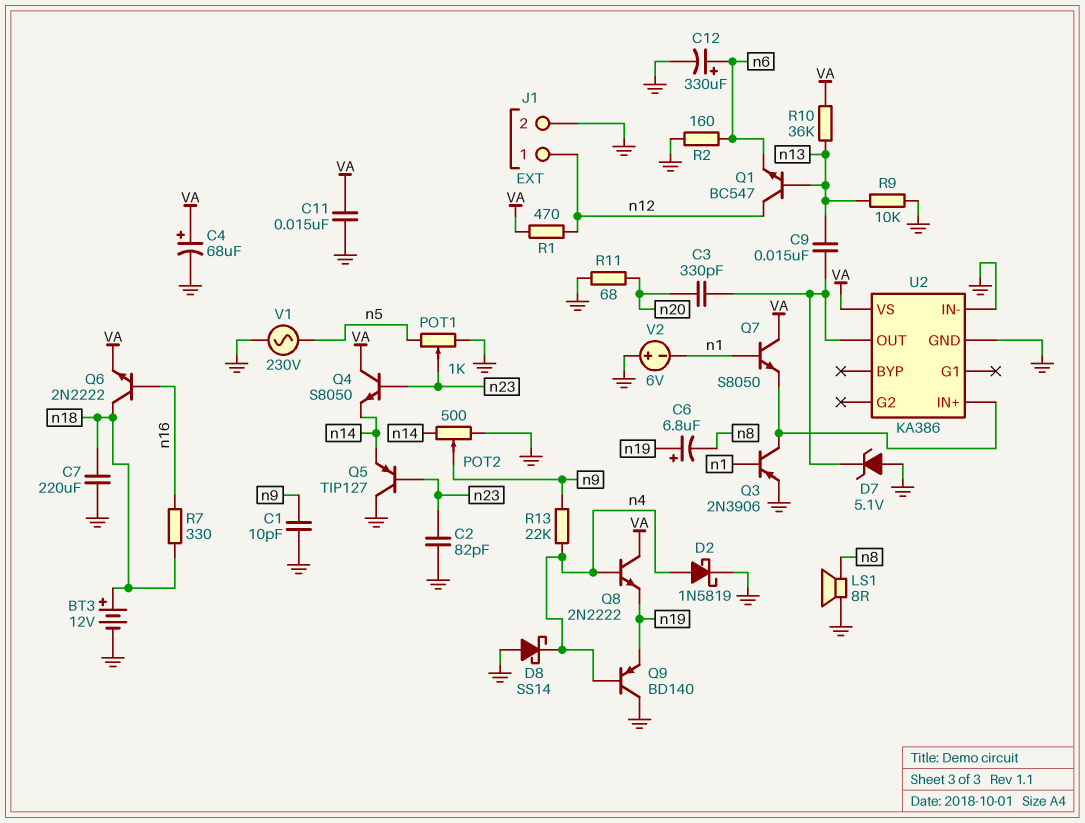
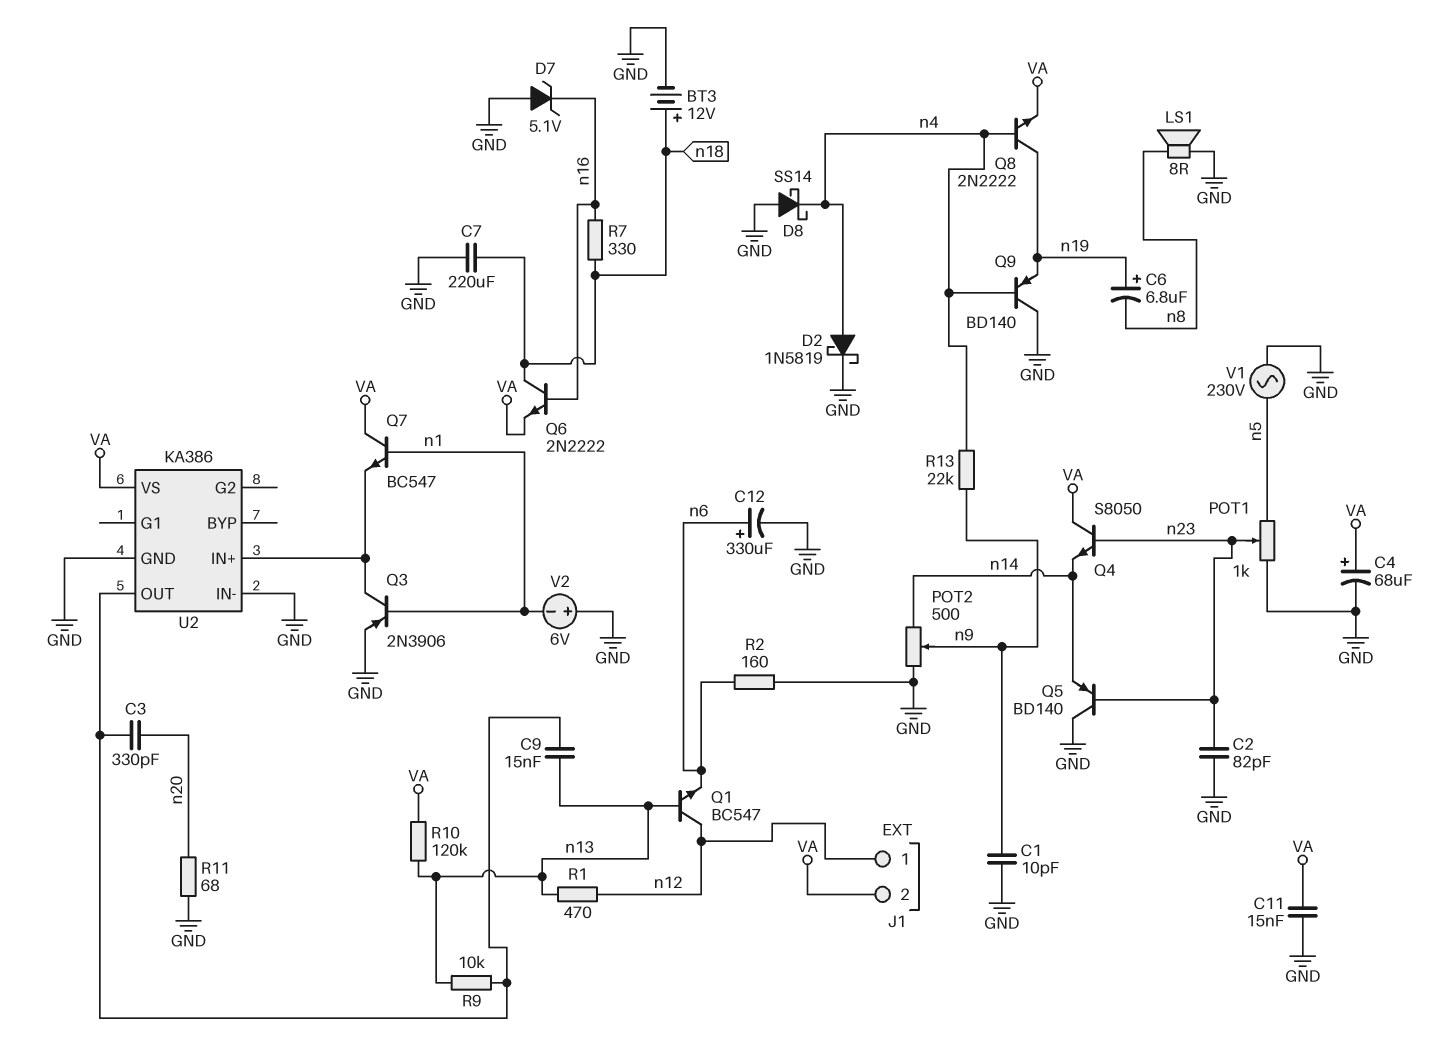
D7: zener 5.1V (A GND, K U2/OUT) -> zener 5.1V (A GND, K n16)
J1 pin 2: GND -> VA
Q5: PNP TIP127 (B n23, C GND, E n14) -> PNP BD140 (B n23, C GND, E n14)
Q7: NPN S8050 (B n1, C VA, E U2/IN+) -> NPN BC547 (B n1, C VA, E U2/IN+)
Q8: NPN 2N2222 (B n4, C VA, E n19) -> NPN 2N2222 (B n4, C n19, E VA)
R1: 470 (VA, n12) -> 470 (n12, n13)
R9: 10k (GND, n13) -> 10k (U2/OUT, n13)
R10: 36k (VA, n13) -> 120k (VA, n13)

